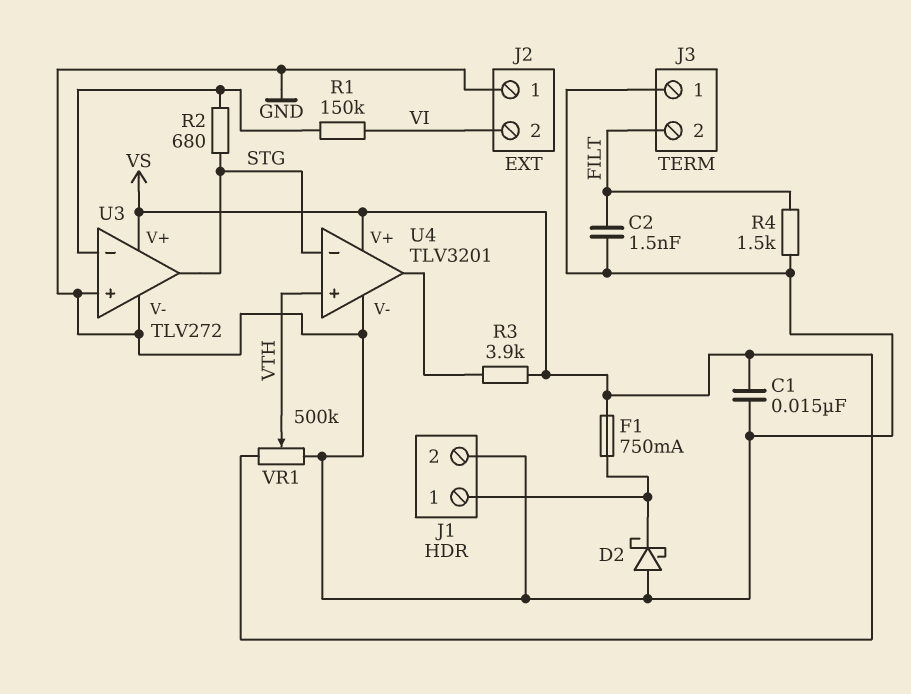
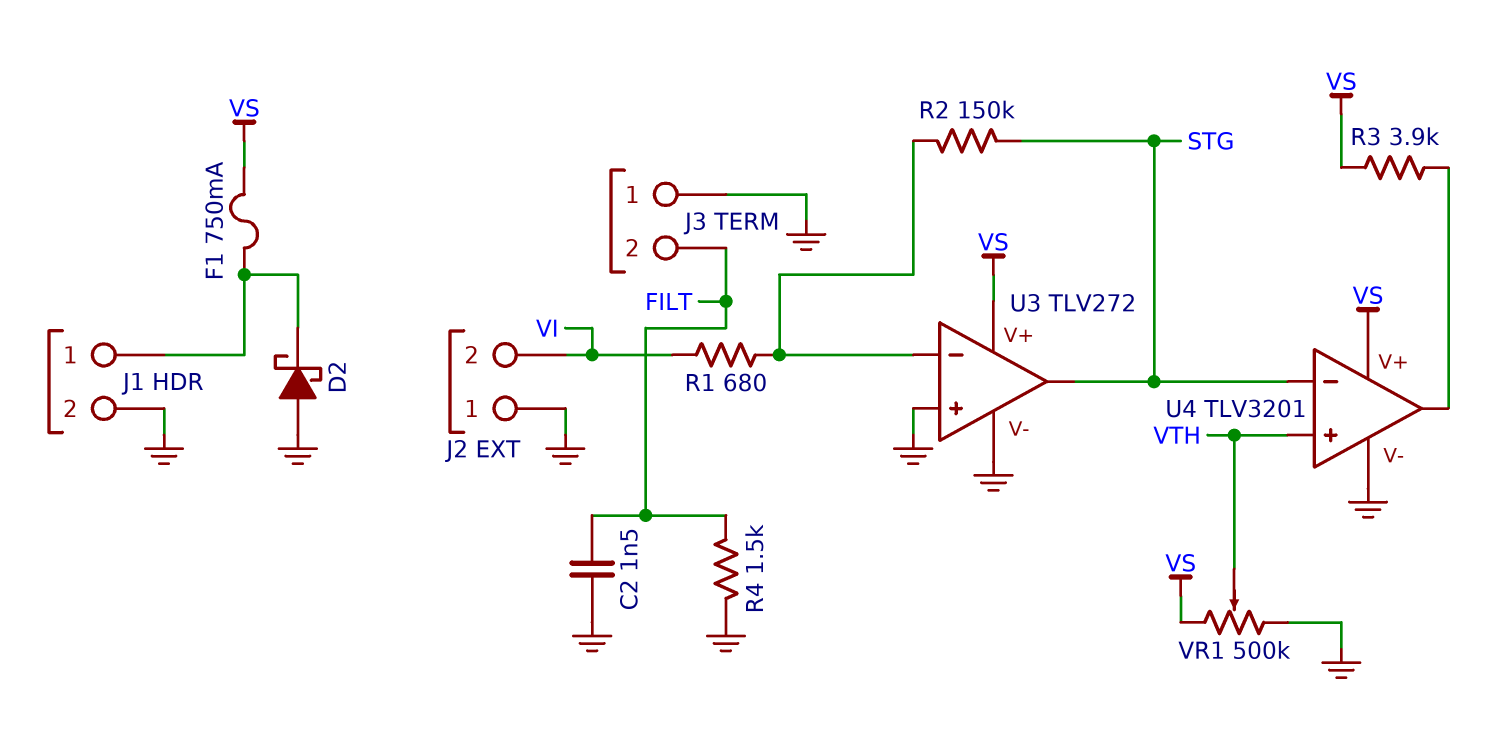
C1: 15nF (GND, VS) -> none
R1: 150k (U3/in-, VI) -> 680 (U3/in-, VI)
R2: 680 (STG, U3/in-) -> 150k (STG, U3/in-)

